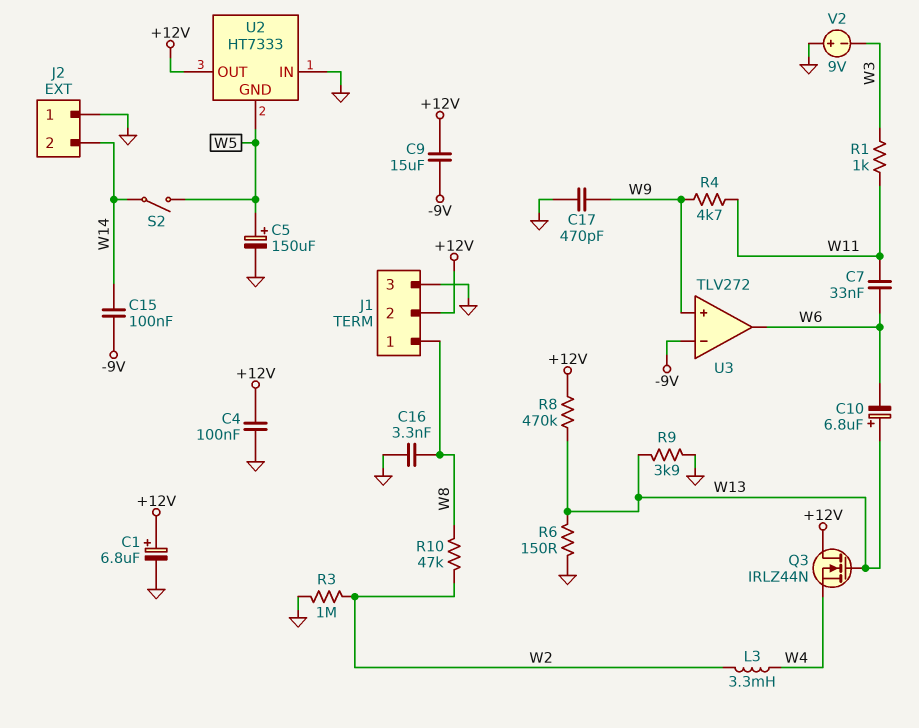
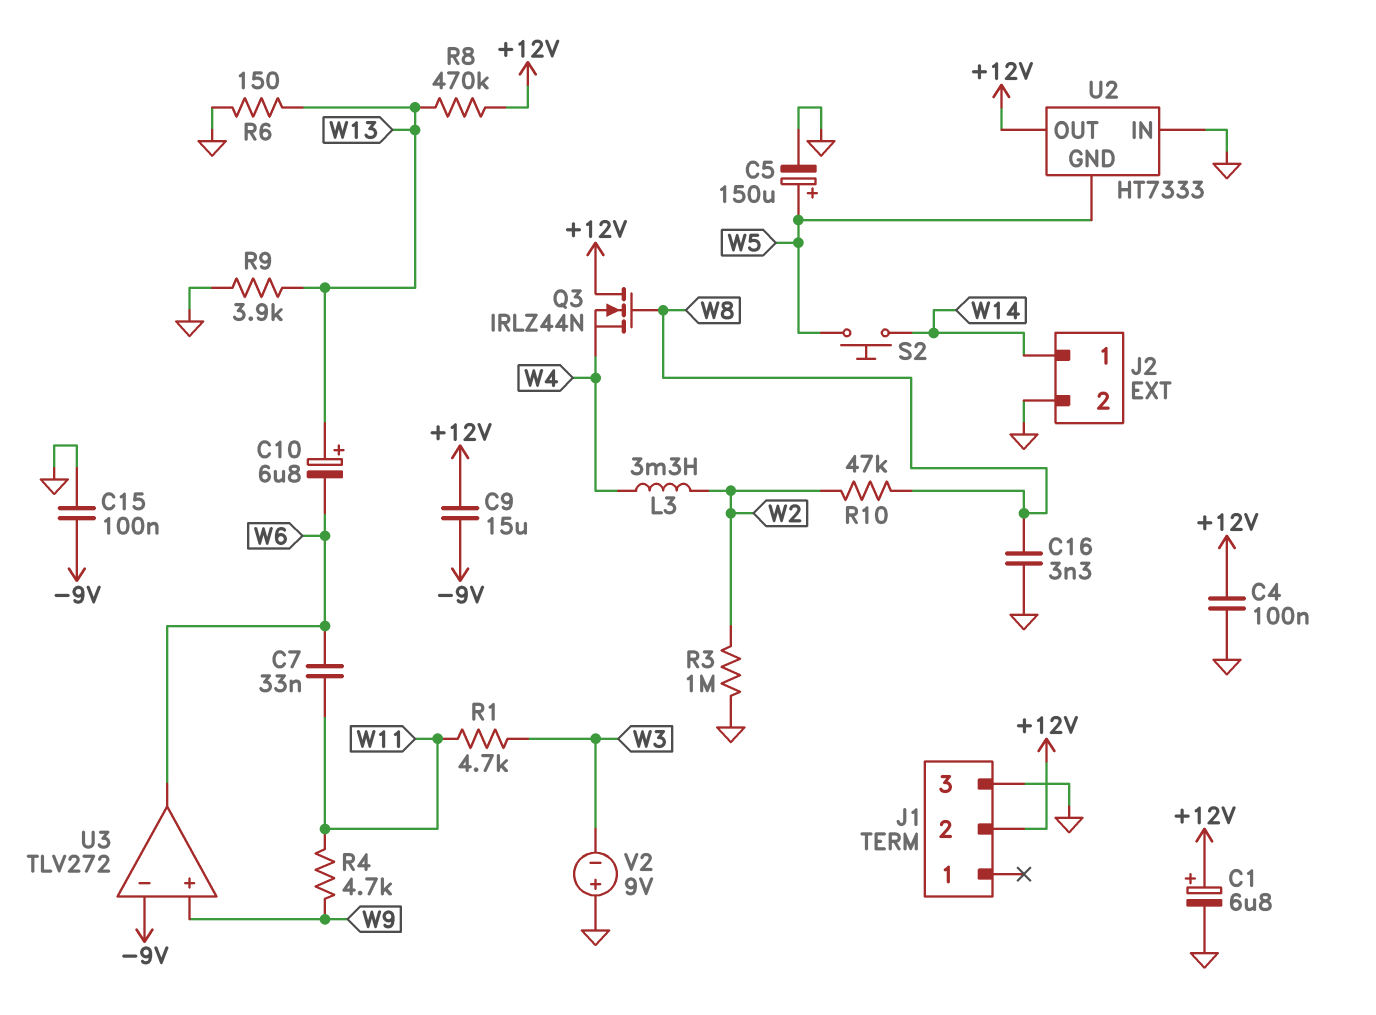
C15: 100nF (-9V, W14) -> 100nF (-9V, GND)
C17: 470pF (GND, W9) -> none
J1 pin 1: W8 -> none
J2 pin 1: GND -> W14
J2 pin 2: W14 -> GND
Q3: NMOS IRLZ44N (G W13, D +12V, S W4) -> NMOS IRLZ44N (G W8, D +12V, S W4)
R1: 1k (W3, W11) -> 4.7k (W3, W11)
S2: switch (W5, W14) -> button (W5, W14)

